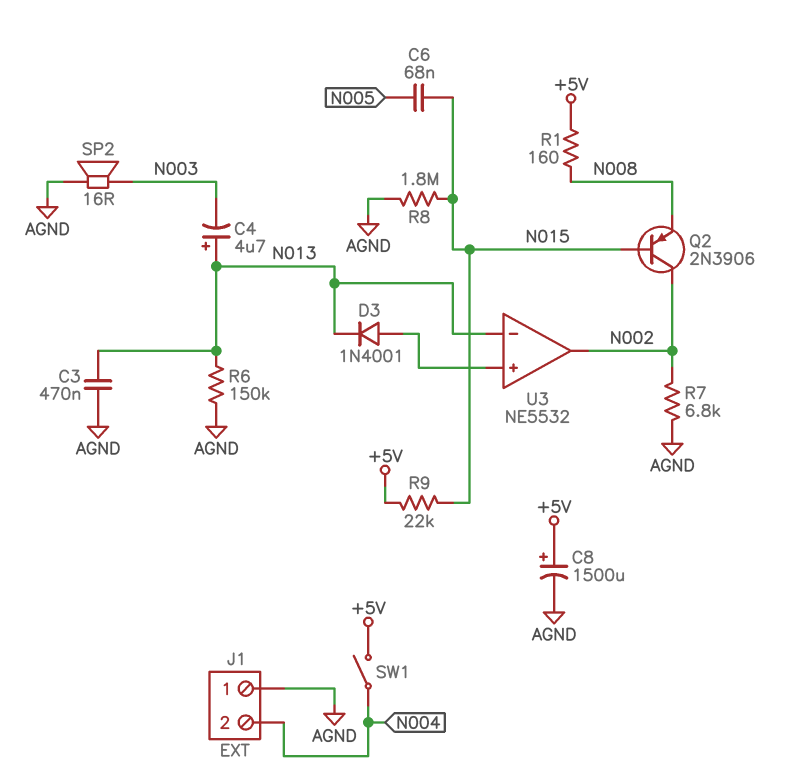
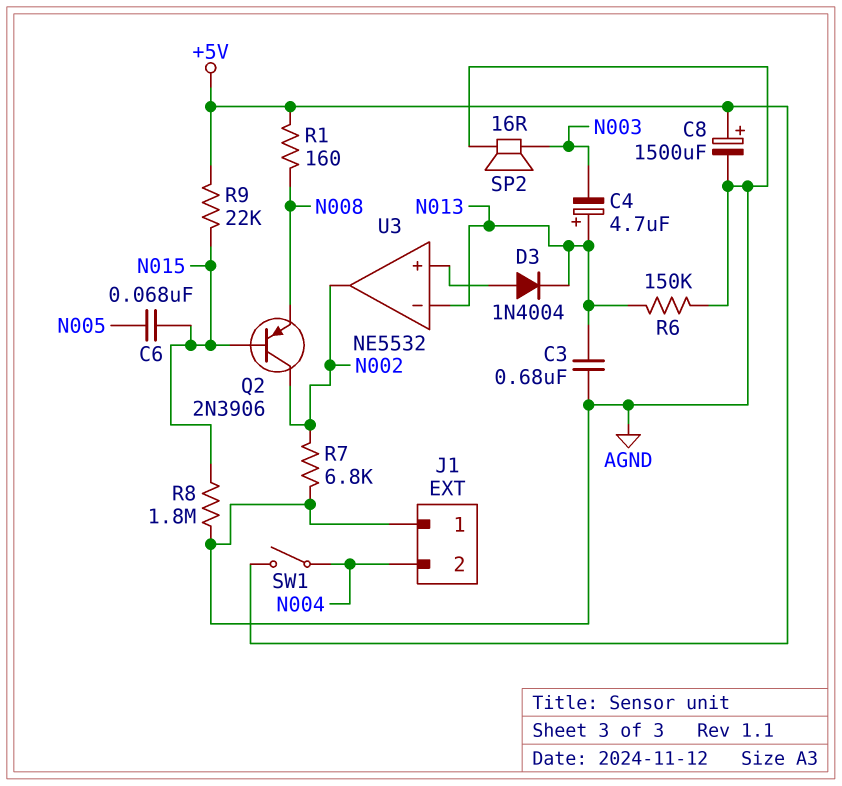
C3: 470nF (AGND, N013) -> 680nF (AGND, N013)
D3: diode 1N4001 (A U3/in+, K N013) -> diode 1N4004 (A U3/in+, K N013)

